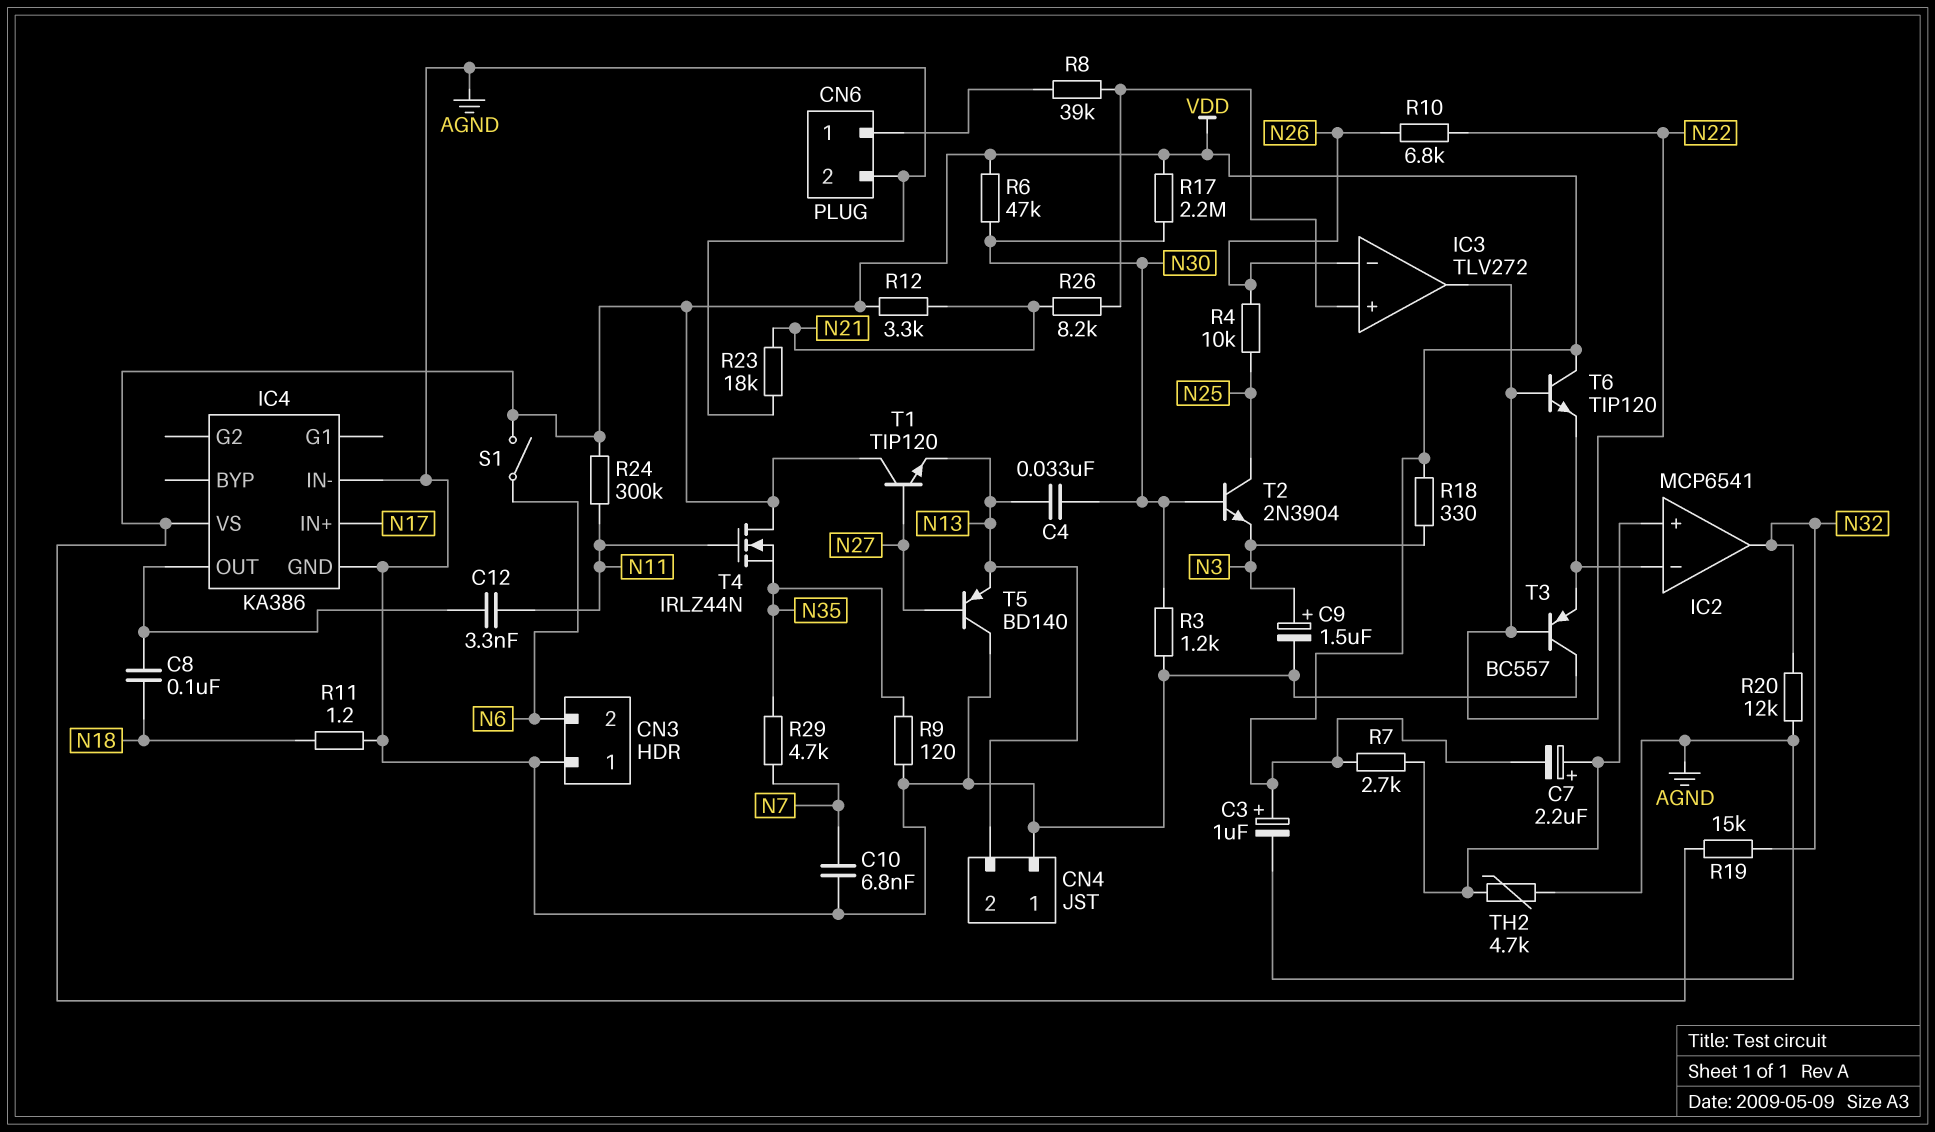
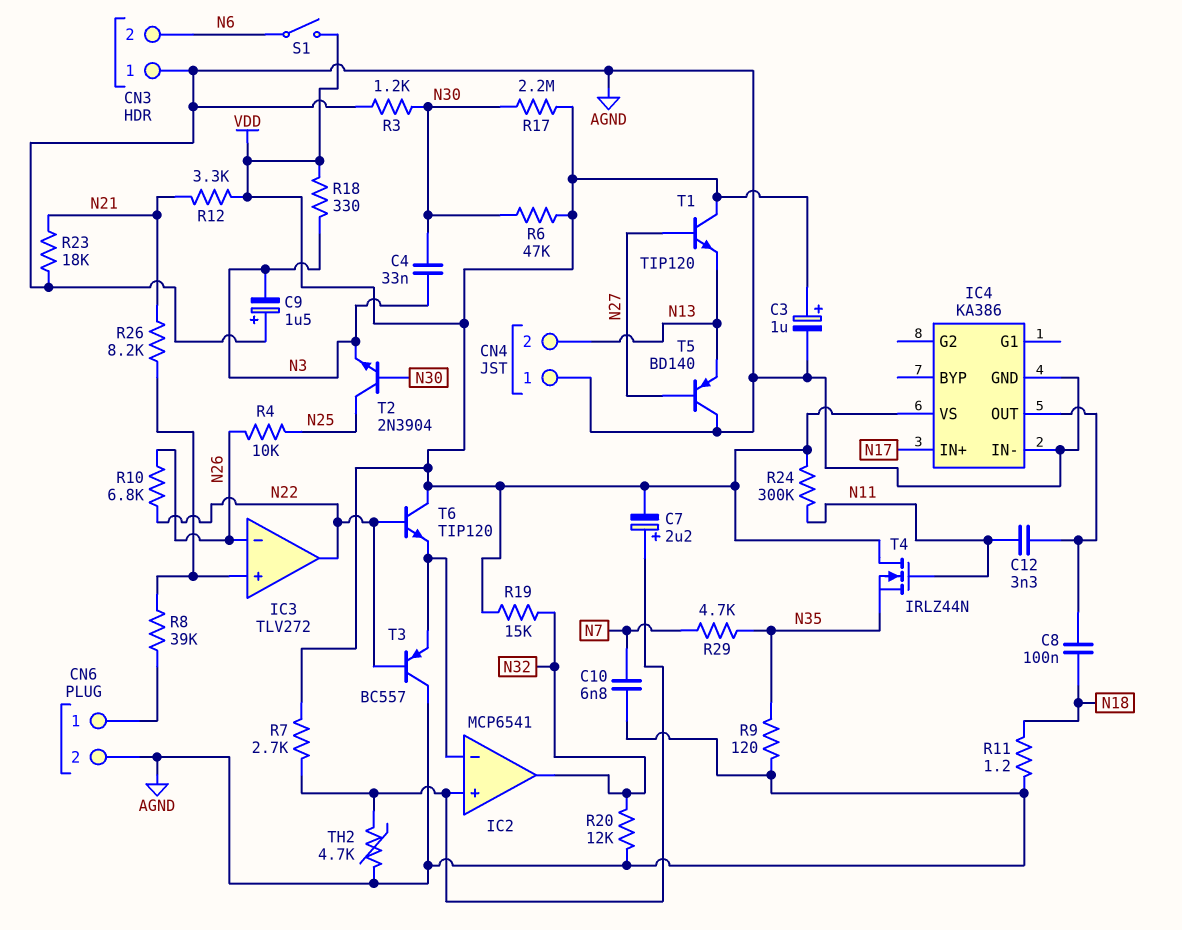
C4: 33nF (N13, N30) -> 33nF (N3, N30)
C9: 1.5uF (plus N3, minus AGND) -> 1.5uF (plus AGND, minus N3)

